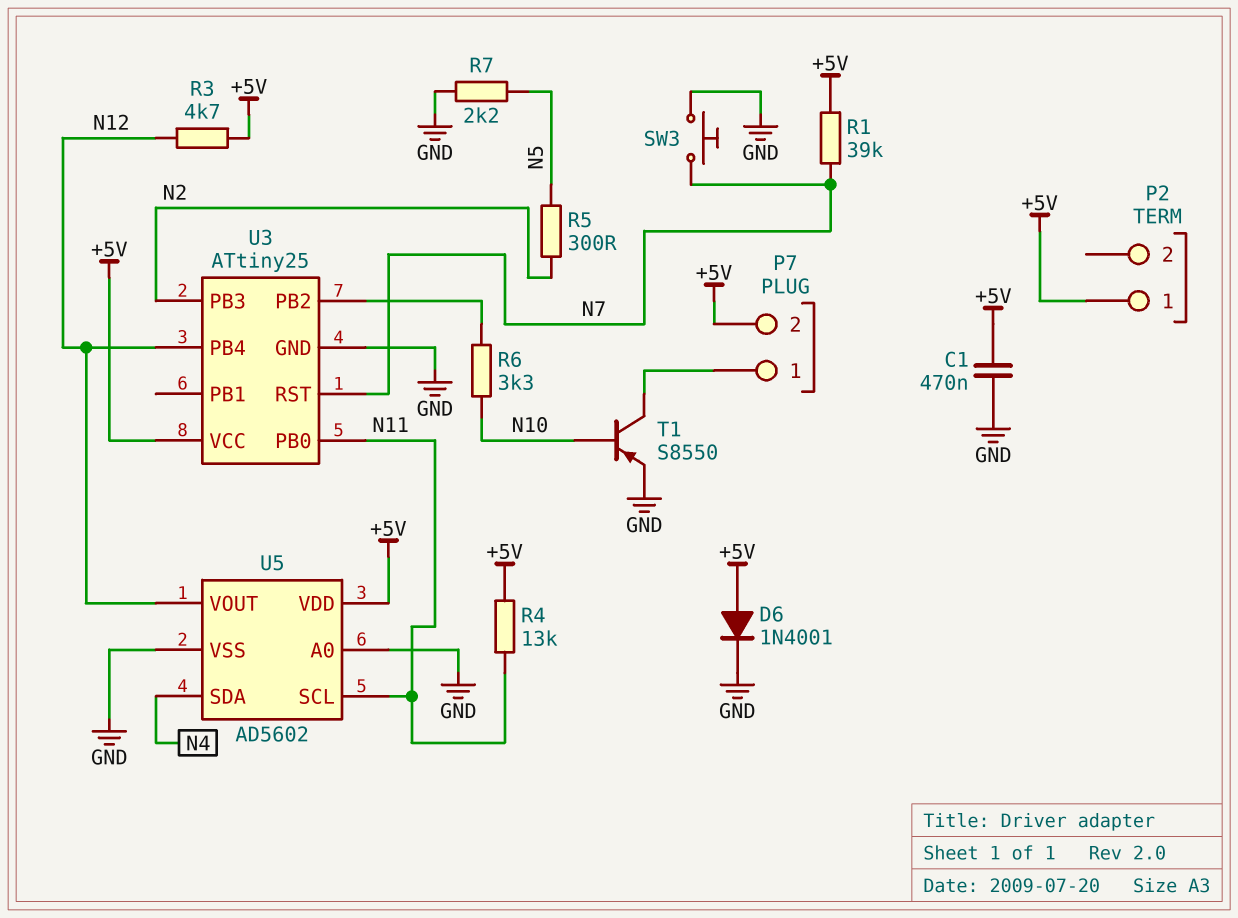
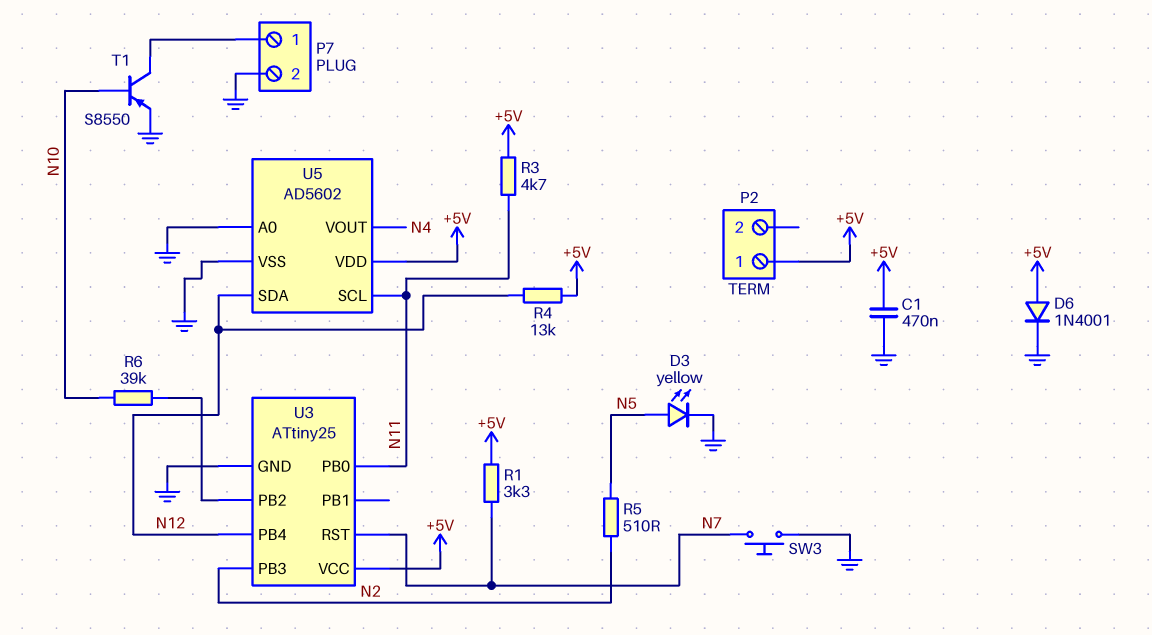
D3: none -> LED yellow (A N5, K GND)
P7 pin 2: +5V -> GND
R1: 39k (+5V, N7) -> 3.3k (+5V, N7)
R3: 4.7k (+5V, N12) -> 4.7k (+5V, N11)
R4: 13k (+5V, N11) -> 13k (+5V, N12)
R5: 300 (N2, N5) -> 510 (N2, N5)
R6: 3.3k (N10, U3/PB2) -> 39k (N10, U3/PB2)
R7: 2.2k (GND, N5) -> none
U5 pin SDA: N4 -> N12
U5 pin VOUT: N12 -> N4

